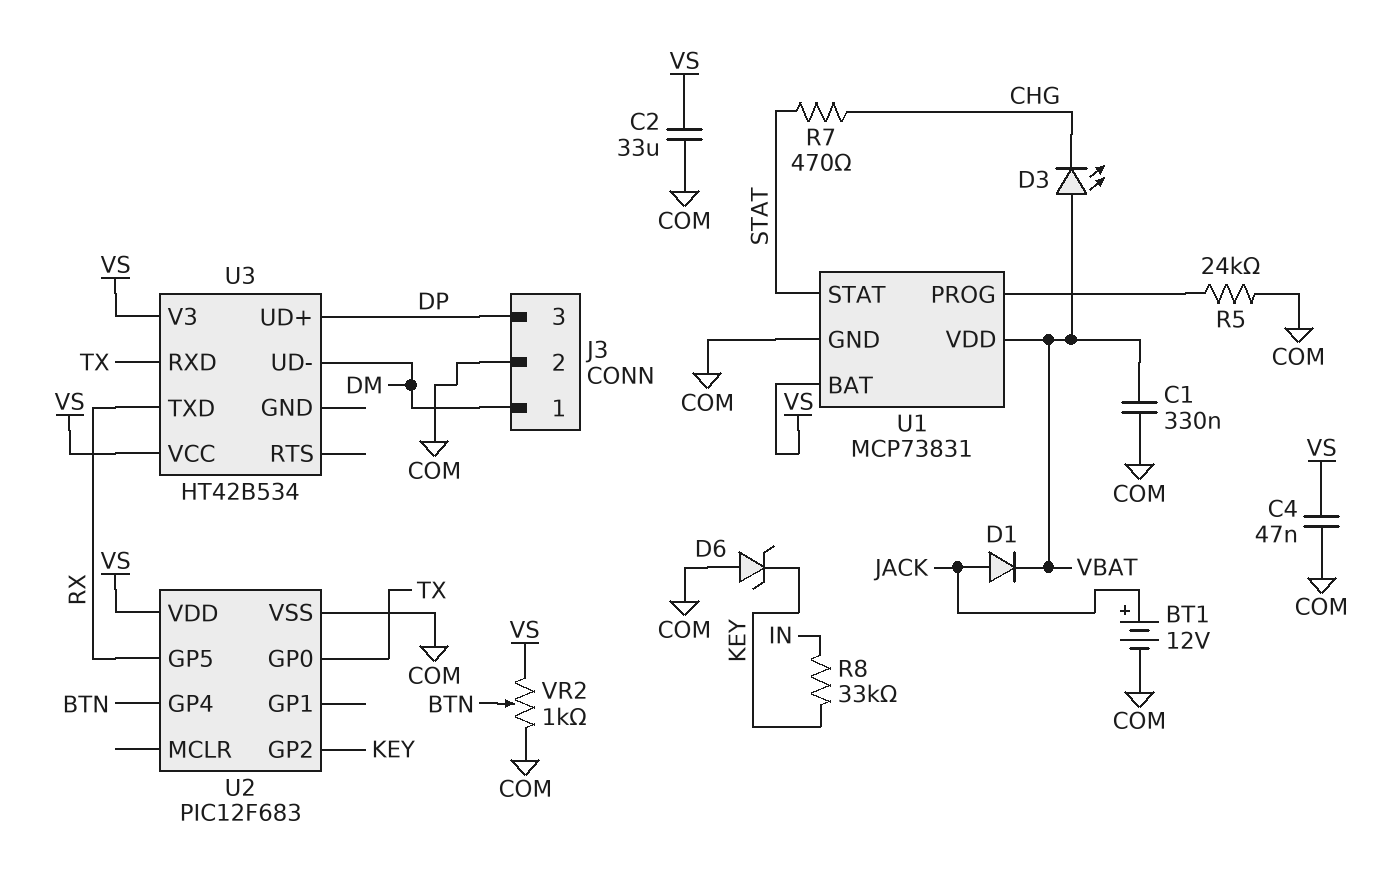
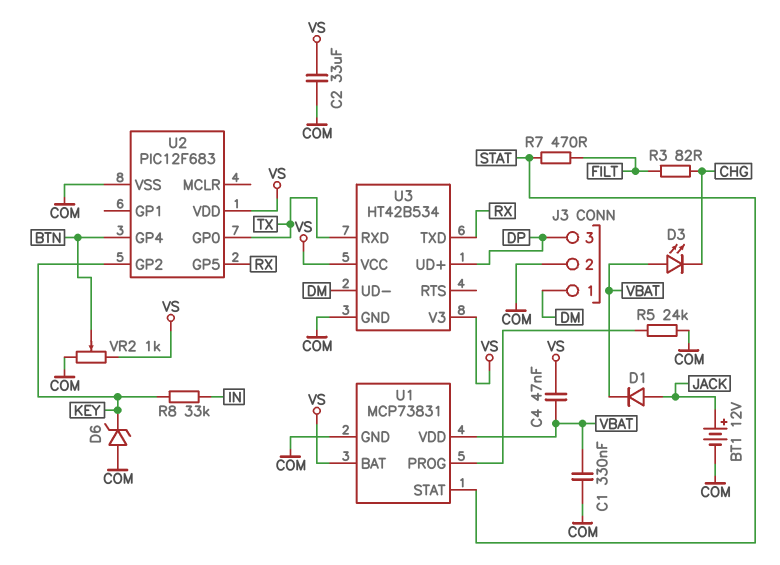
C4: 47nF (COM, VS) -> 47nF (VBAT, VS)
R3: none -> 82 (CHG, FILT)
R7: 470 (CHG, STAT) -> 470 (FILT, STAT)
U3 pin GND: none -> COM

